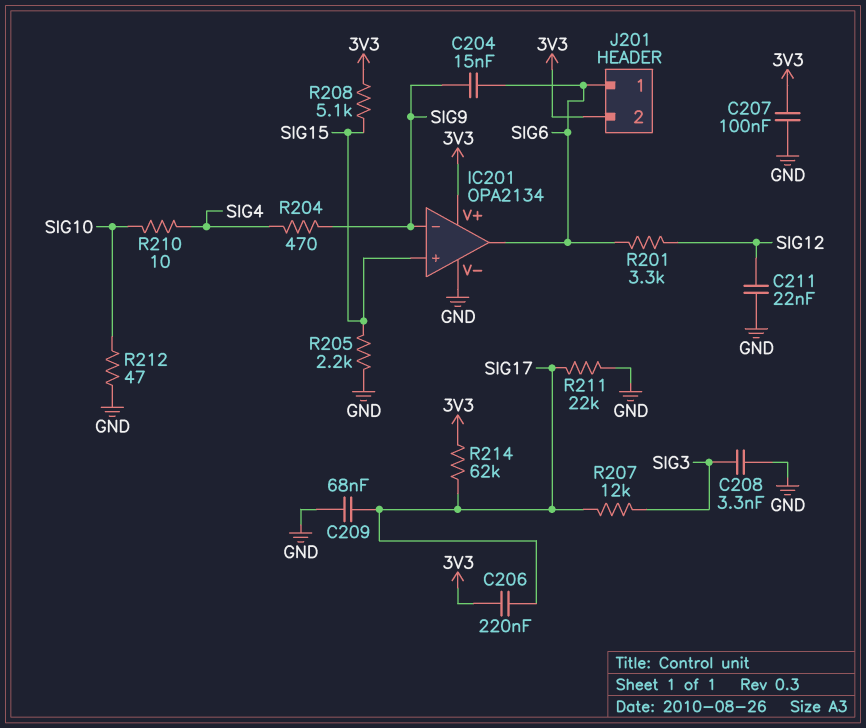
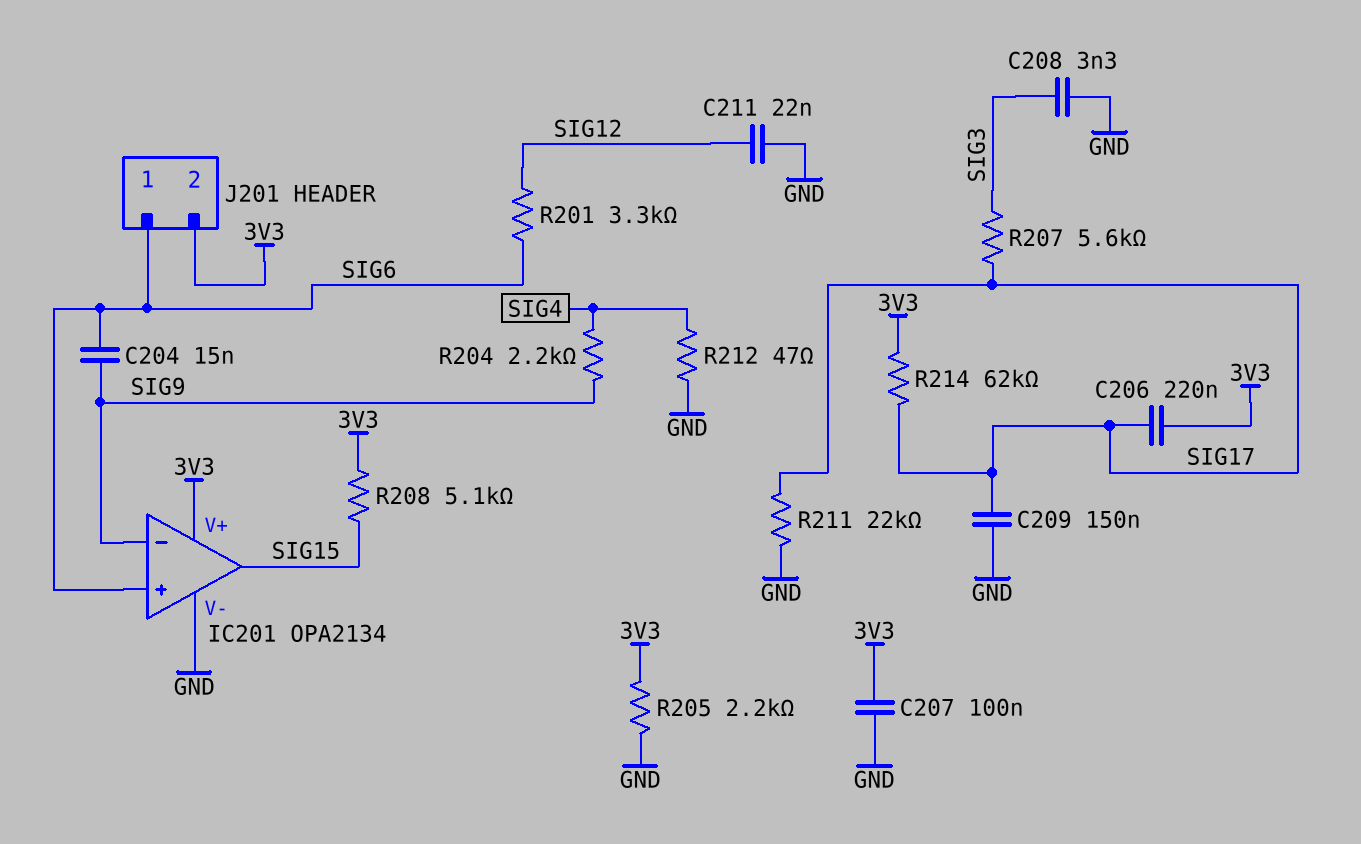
C209: 68nF (GND, SIG17) -> 150nF (GND, SIG17)
IC201 pin in+: SIG15 -> SIG6
IC201 pin out: SIG6 -> SIG15
R204: 470 (SIG4, SIG9) -> 2.2k (SIG4, SIG9)
R205: 2.2k (GND, SIG15) -> 2.2k (3V3, GND)
R207: 12k (SIG3, SIG17) -> 5.6k (SIG3, SIG17)
R210: 10 (SIG4, SIG10) -> none
R212: 47 (GND, SIG10) -> 47 (GND, SIG4)

